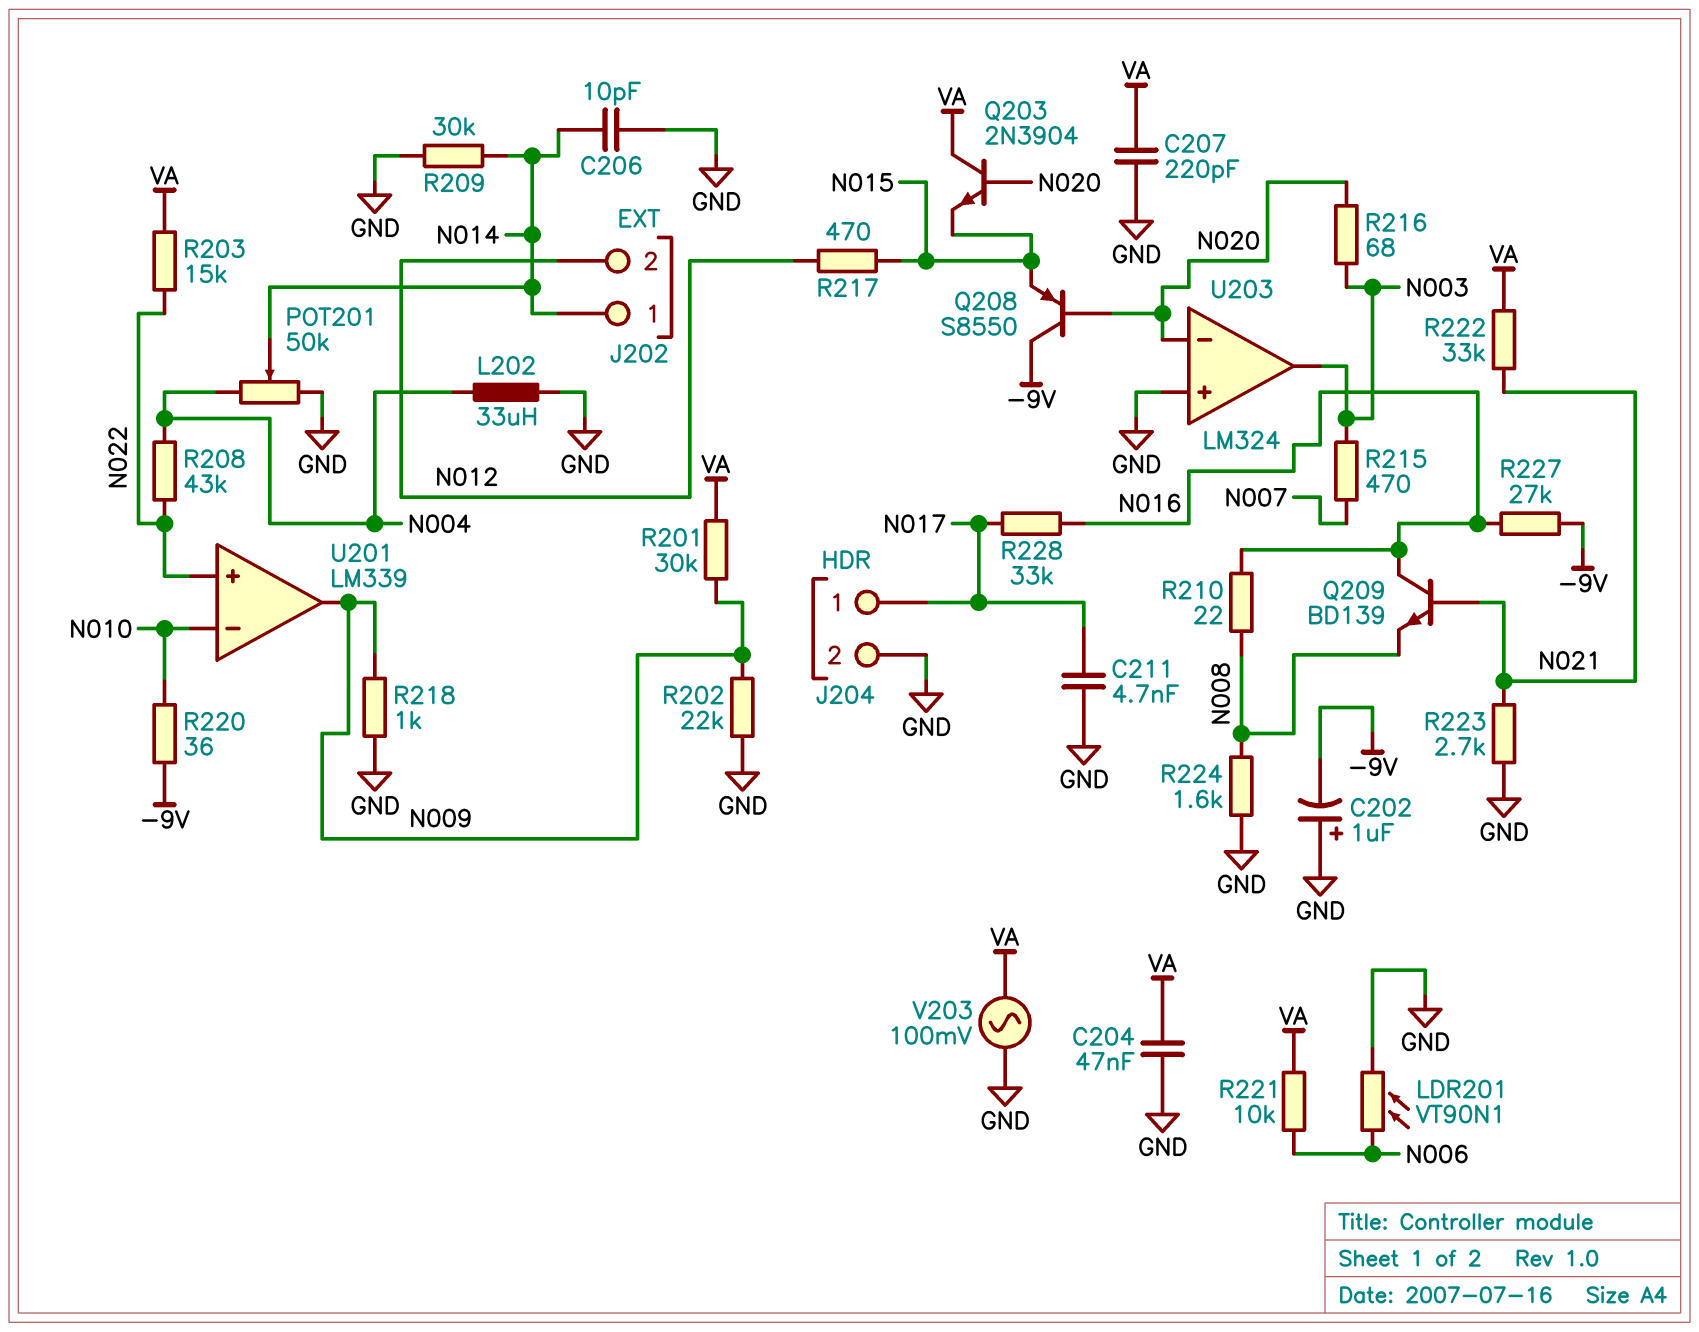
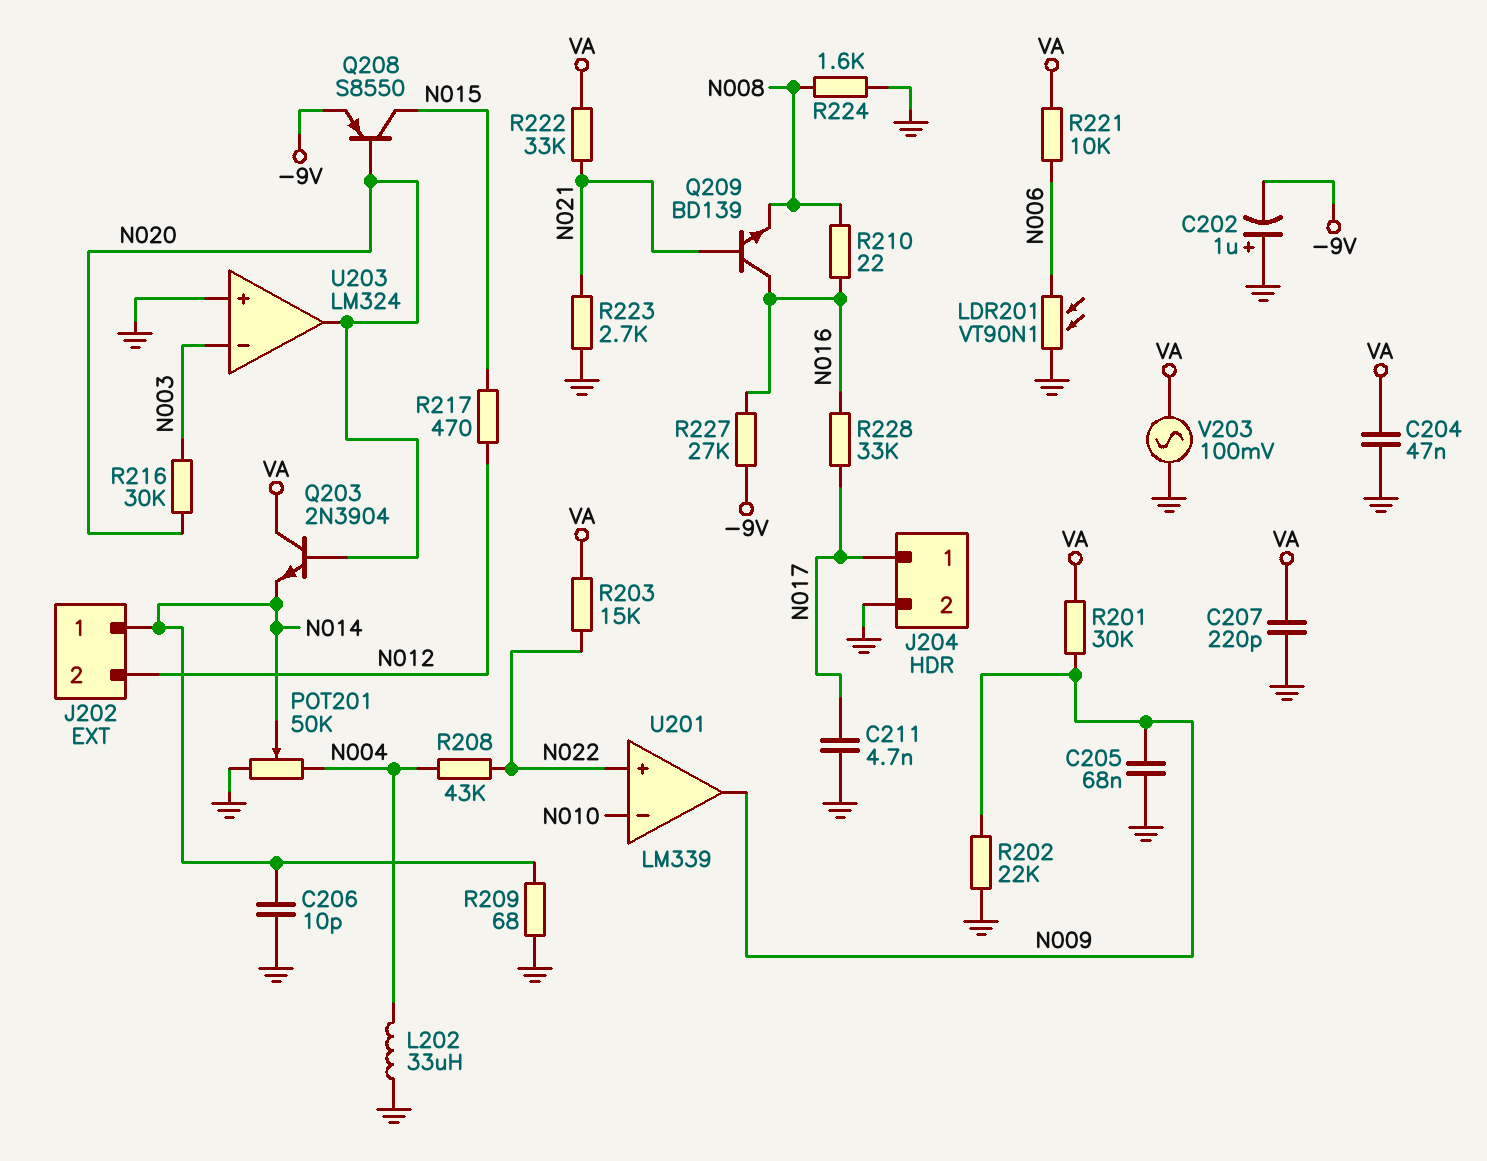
C205: none -> 68nF (GND, N009)
Q203: NPN 2N3904 (B N020, C VA, E N015) -> NPN 2N3904 (B N020, C VA, E N014)
Q208: PNP S8550 (B N020, C -9V, E N015) -> PNP S8550 (B N020, C N015, E -9V)
R209: 30k (GND, N014) -> 68 (GND, N014)
R215: 470 (N003, N007) -> none
R216: 68 (N003, N020) -> 30k (N003, N020)
R218: 1k (GND, N009) -> none
R220: 36 (-9V, N010) -> none
U203 pin in-: N020 -> N003
U203 pin out: N003 -> N020

